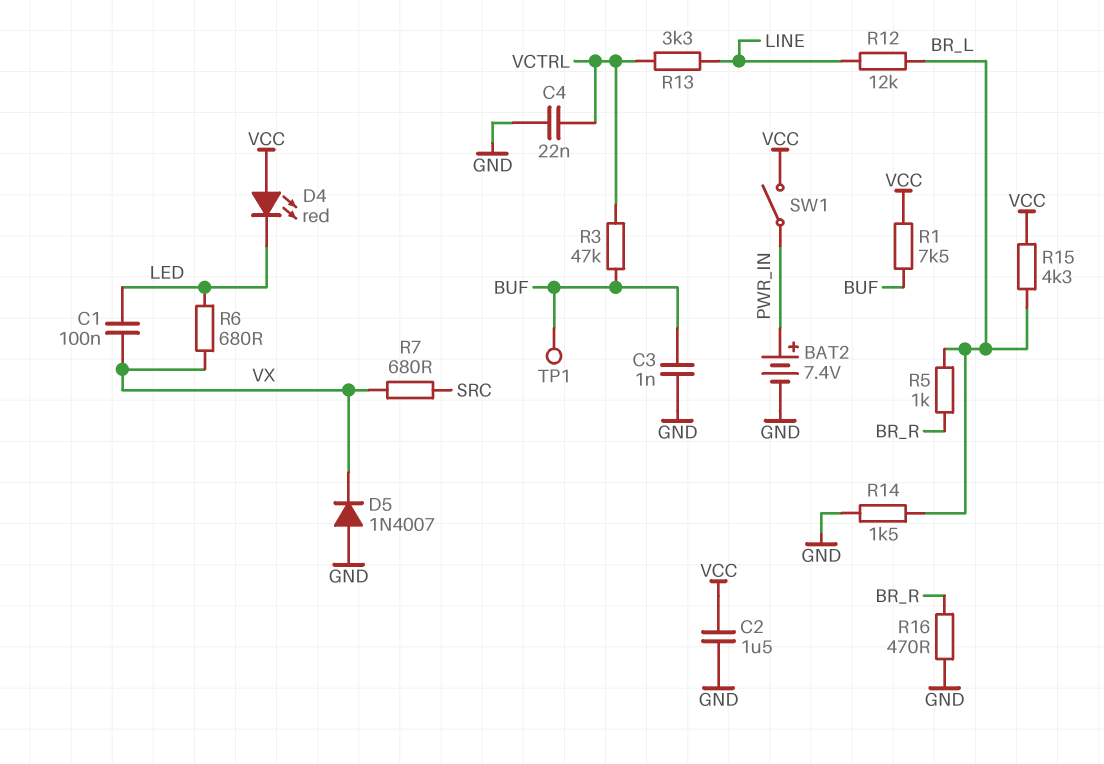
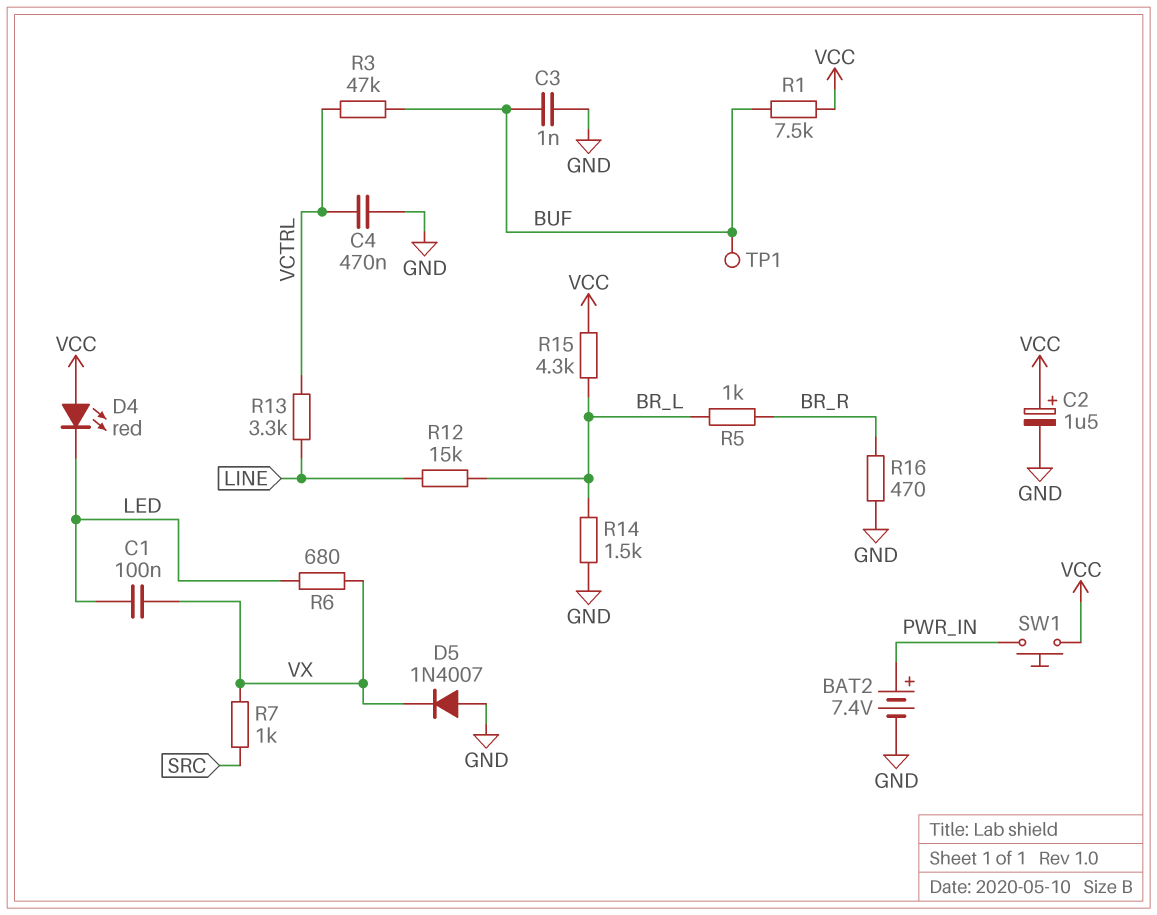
C2: 1.5uF (GND, VCC) -> 1.5uF (plus VCC, minus GND)
C4: 22nF (GND, VCTRL) -> 470nF (GND, VCTRL)
R7: 680 (SRC, VX) -> 1k (SRC, VX)
R12: 12k (BR_L, LINE) -> 15k (BR_L, LINE)
SW1: switch (PWR_IN, VCC) -> button (PWR_IN, VCC)

